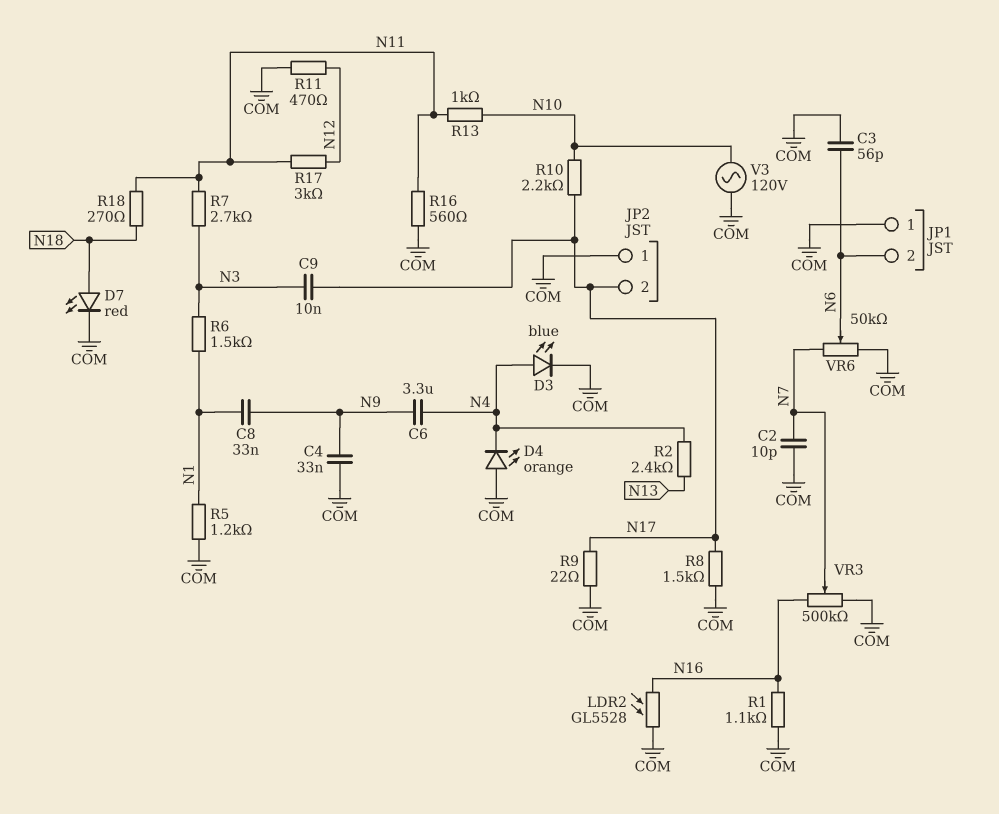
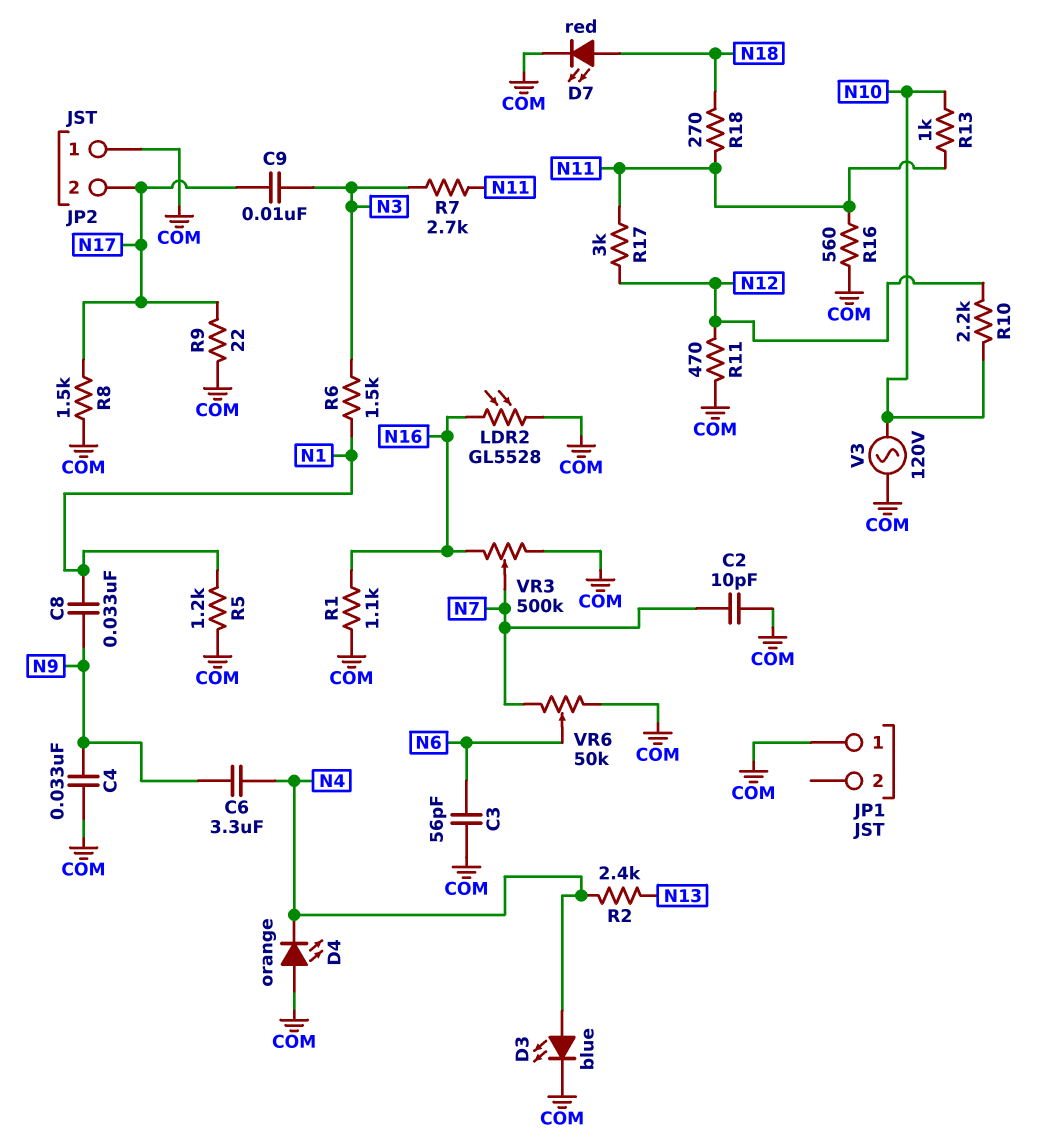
JP1 pin 2: N6 -> none
R10: 2.2k (N10, N17) -> 2.2k (N10, N12)

